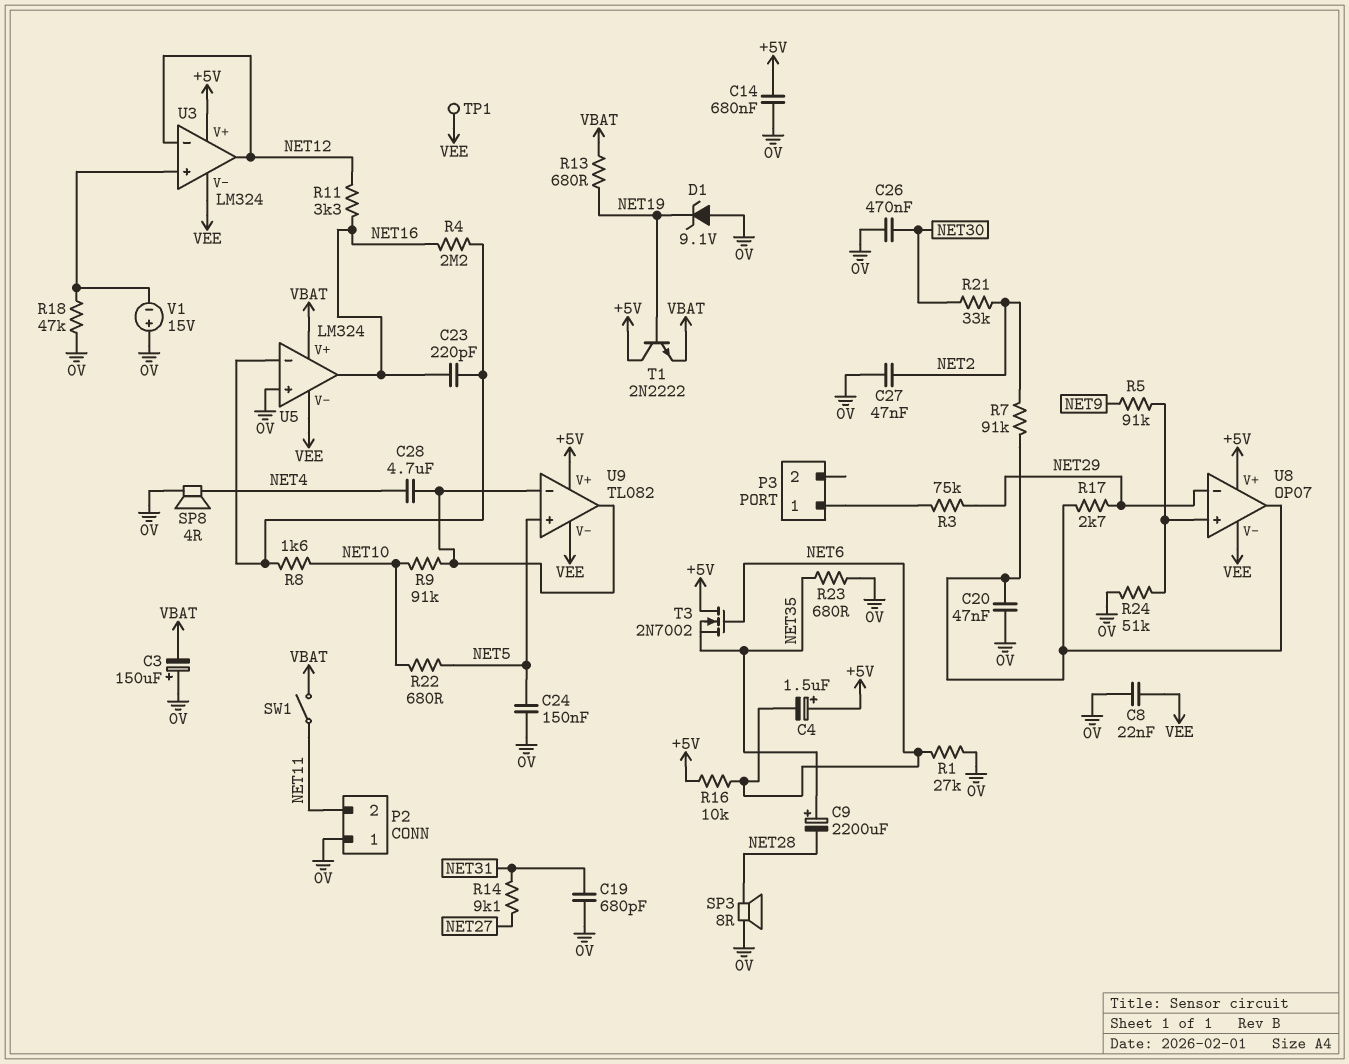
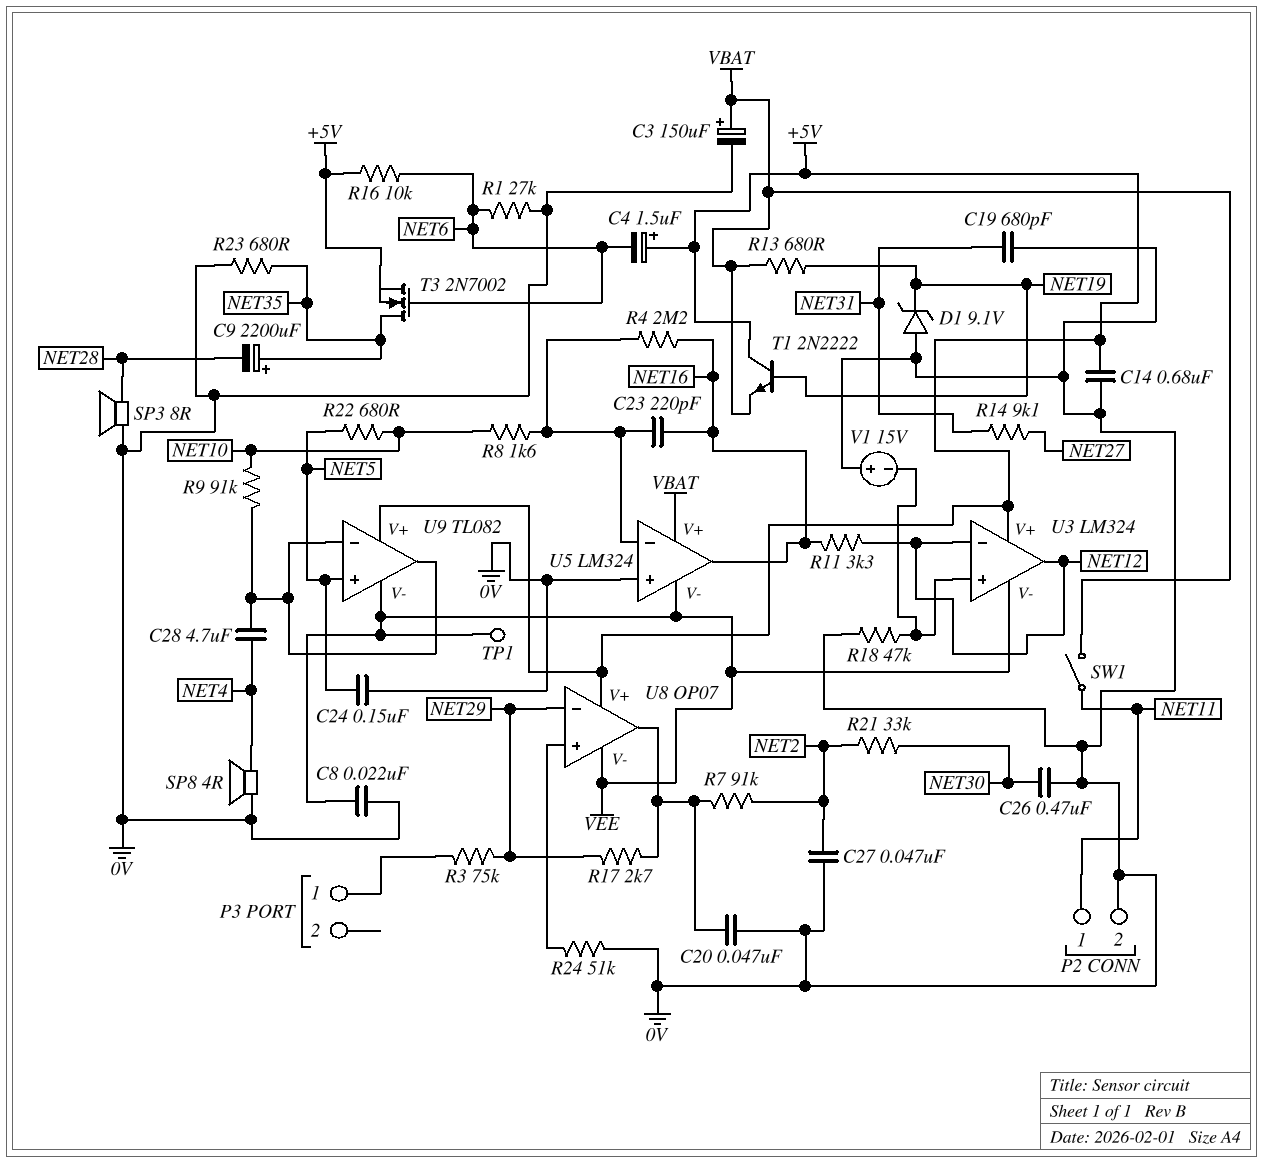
C3: 150uF (plus 0V, minus VBAT) -> 150uF (plus VBAT, minus 0V)
P2 pin 1: 0V -> NET11
P2 pin 2: NET11 -> 0V
R5: 91k (NET9, U8/in+) -> none
T3: NMOS 2N7002 (G NET6, D +5V, S NET35) -> NMOS 2N7002 (G NET6, D NET35, S +5V)

